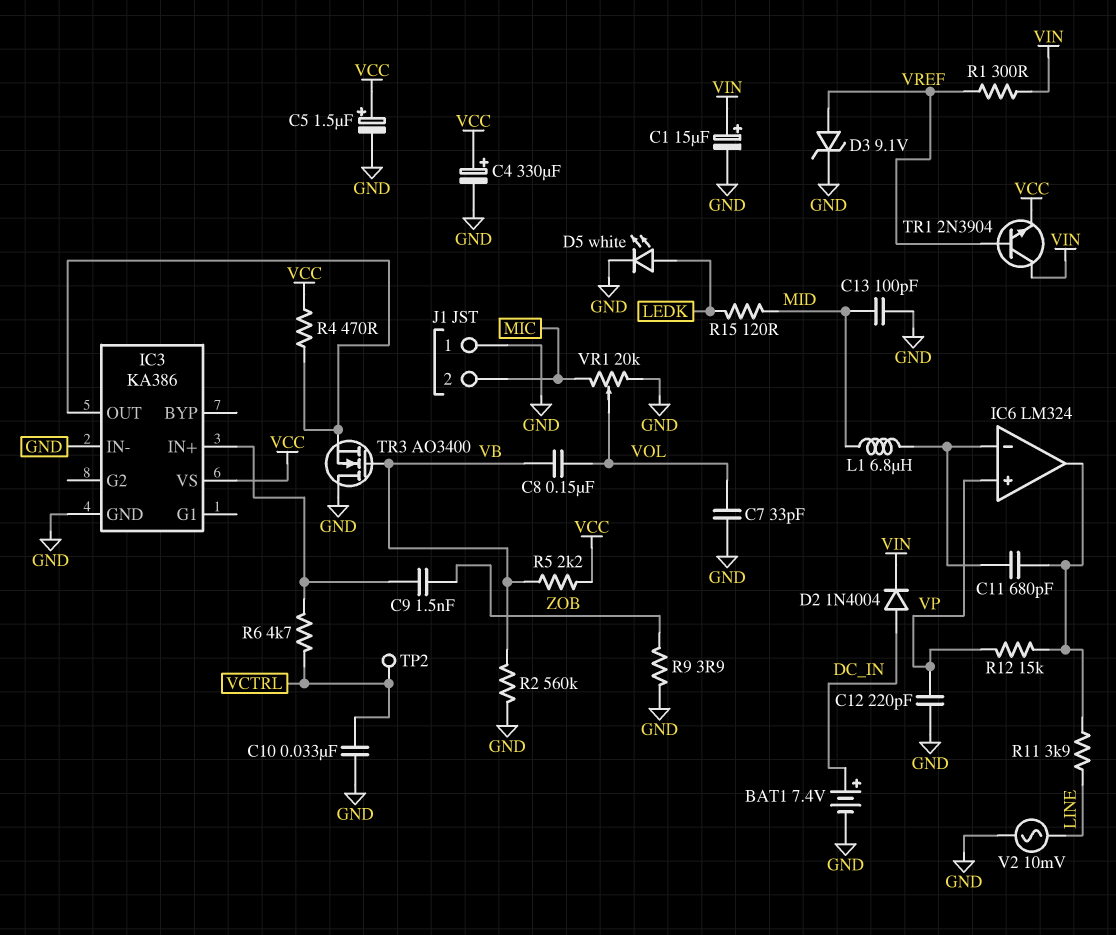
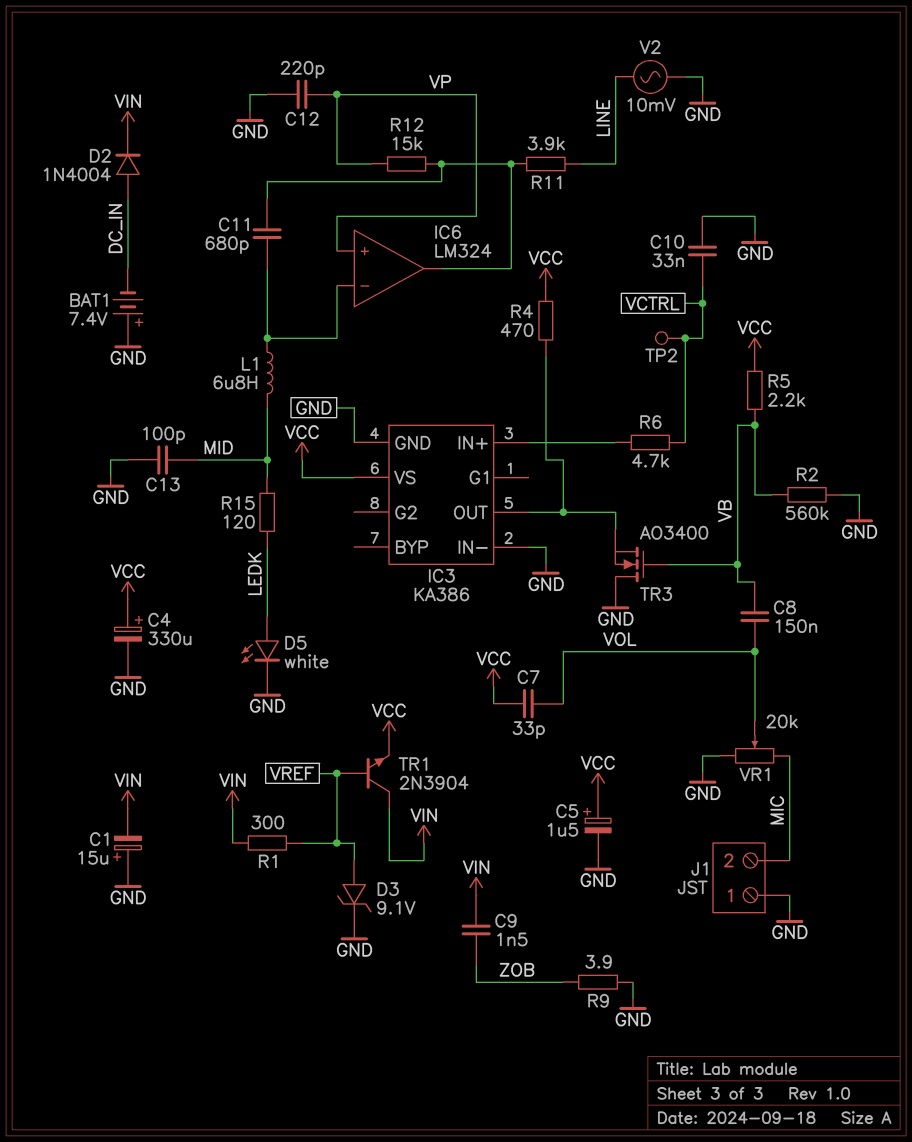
BAT1: 7.4V (plus DC_IN, minus GND) -> 7.4V (plus GND, minus DC_IN)
C1: 15uF (plus VIN, minus GND) -> 15uF (plus GND, minus VIN)
C7: 33pF (GND, VOL) -> 33pF (VCC, VOL)
C9: 1.5nF (IC3/IN+, ZOB) -> 1.5nF (VIN, ZOB)

